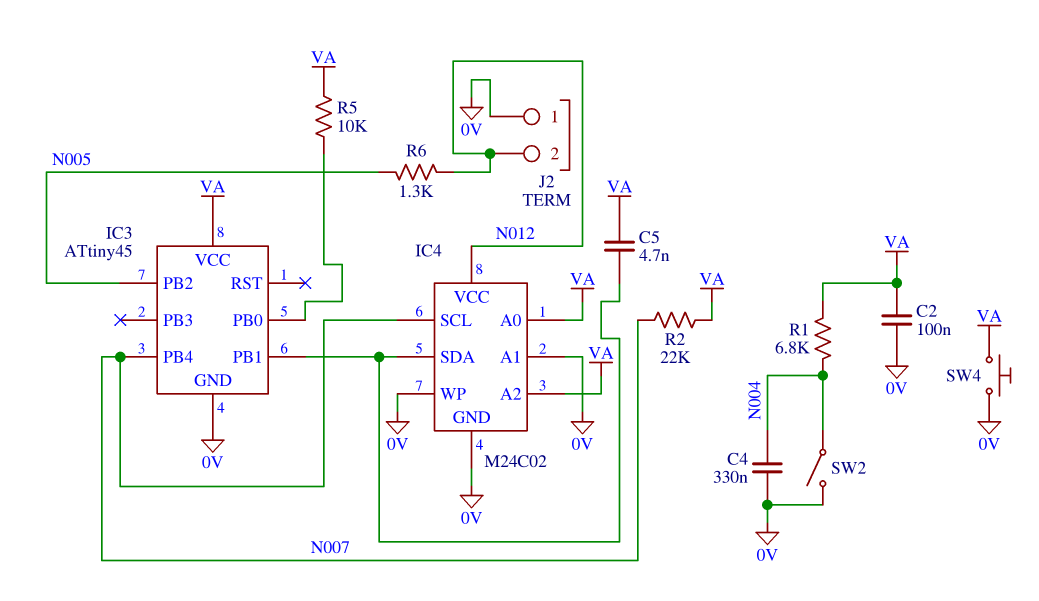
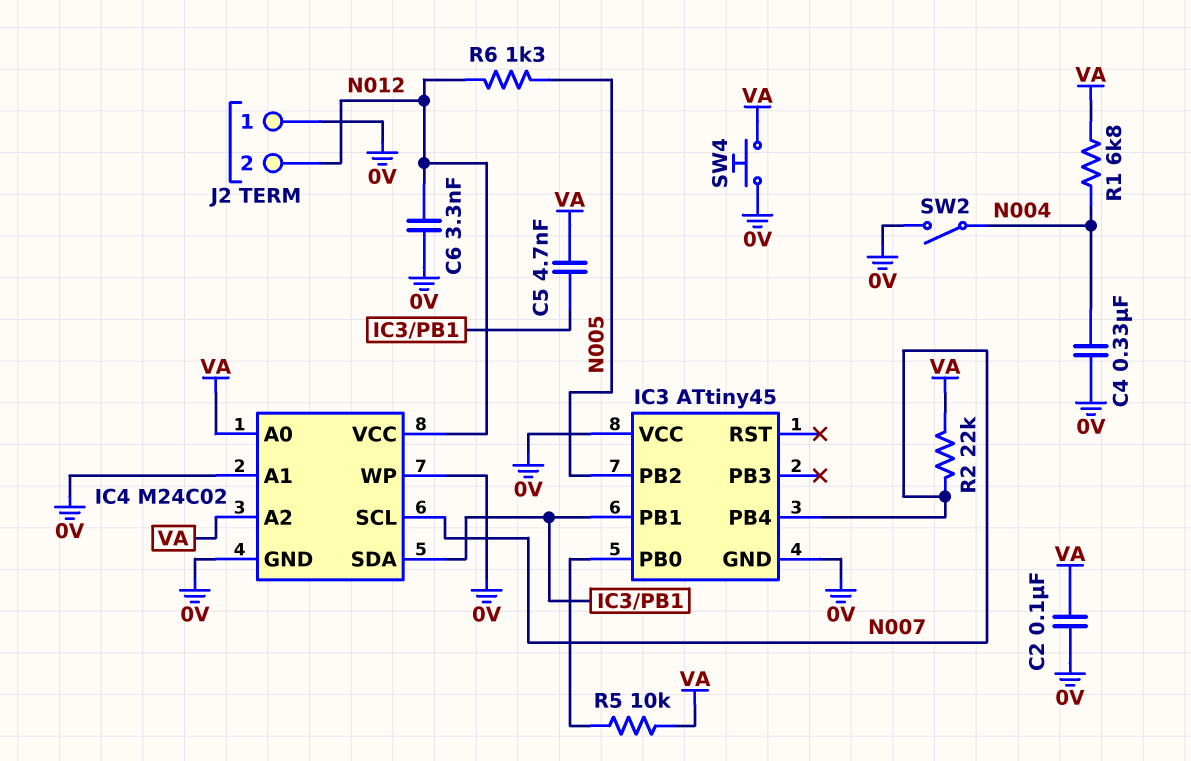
C6: none -> 3.3nF (0V, N012)
IC3 pin VCC: VA -> 0V

